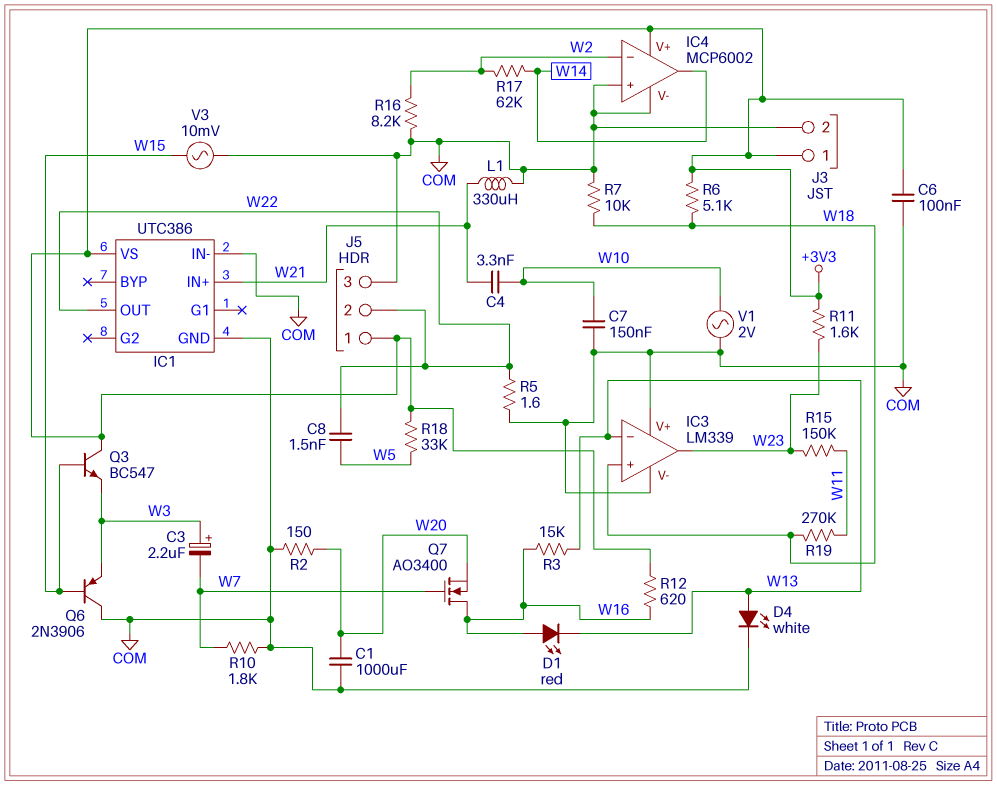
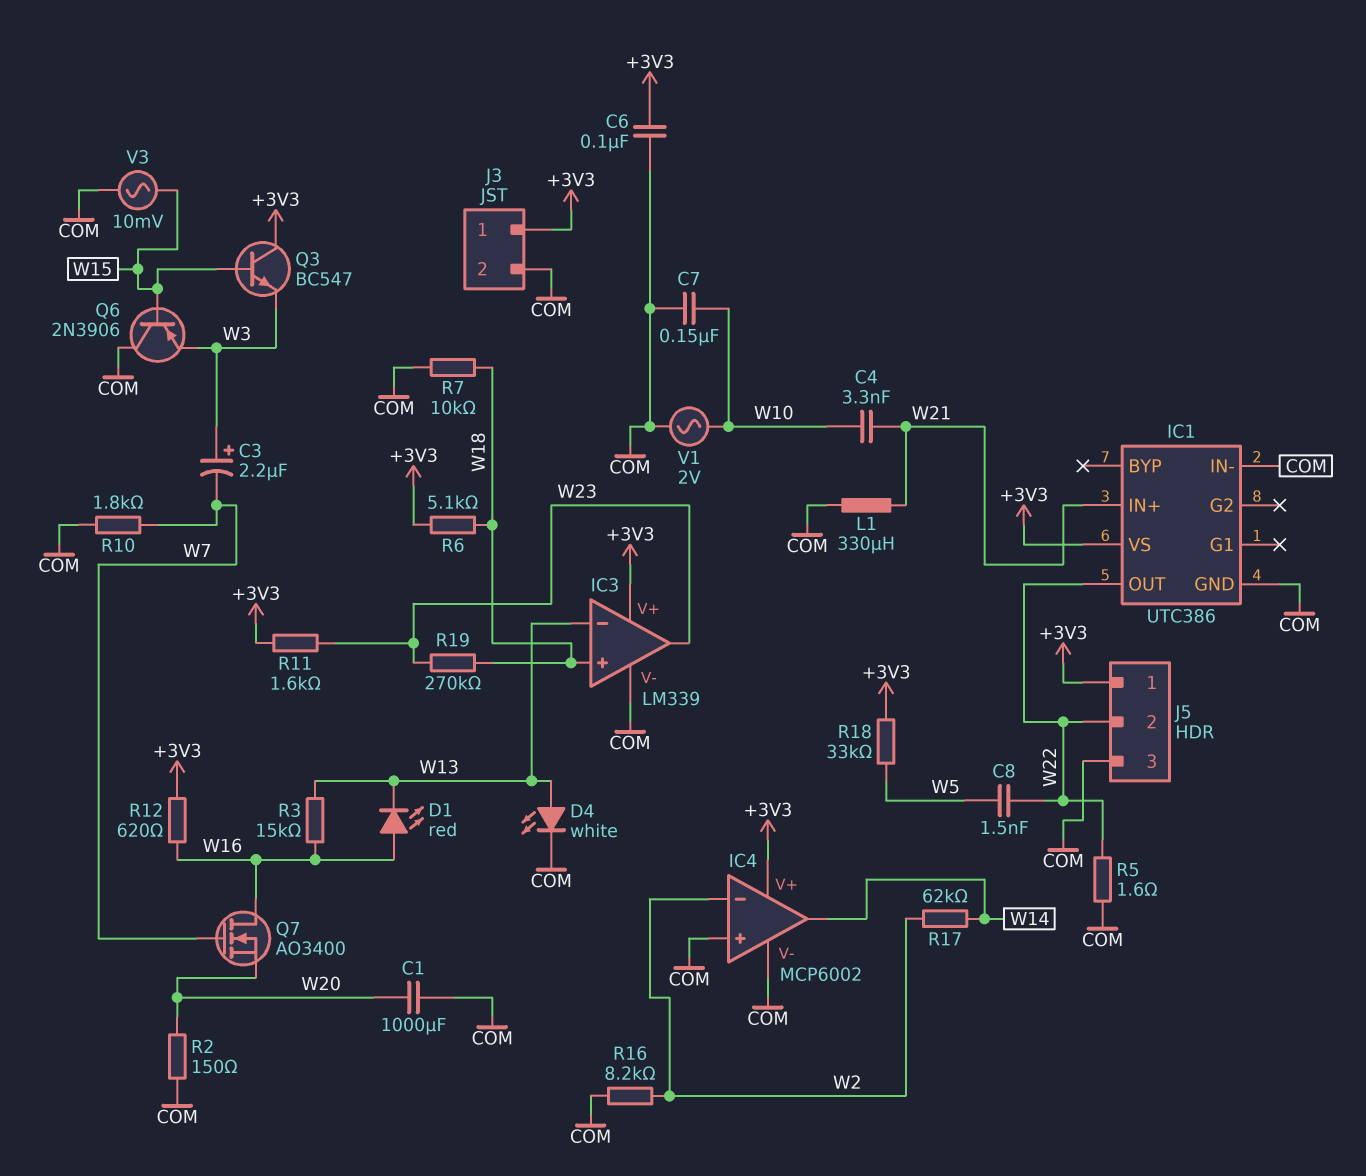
IC3 pin V+: COM -> +3V3
R15: 150k (W11, W23) -> none
R19: 270k (W11, W18) -> 270k (W18, W23)

